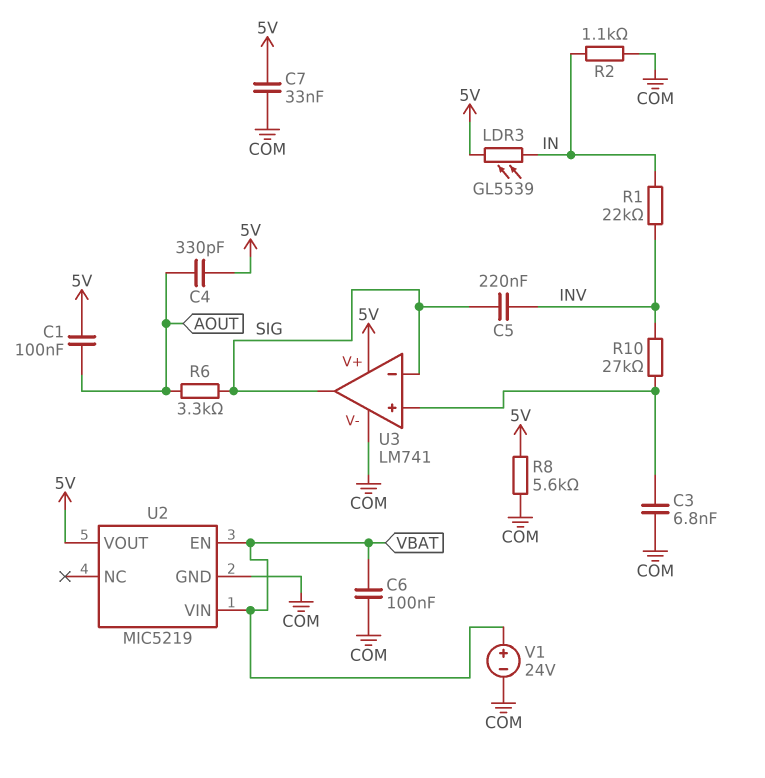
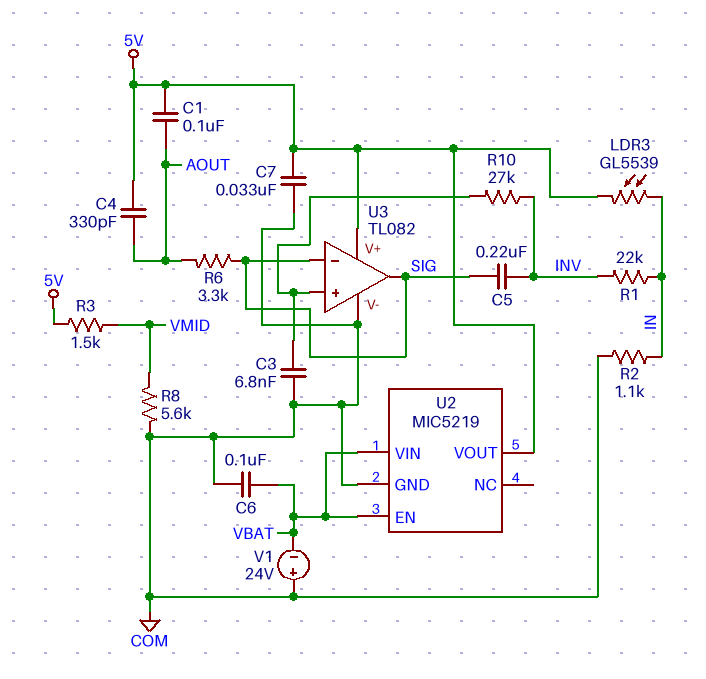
R3: none -> 1.5k (5V, VMID)
R8: 5.6k (5V, COM) -> 5.6k (COM, VMID)
U3: LM741 -> TL082
V1: 24V (plus VBAT, minus COM) -> 24V (plus COM, minus VBAT)

